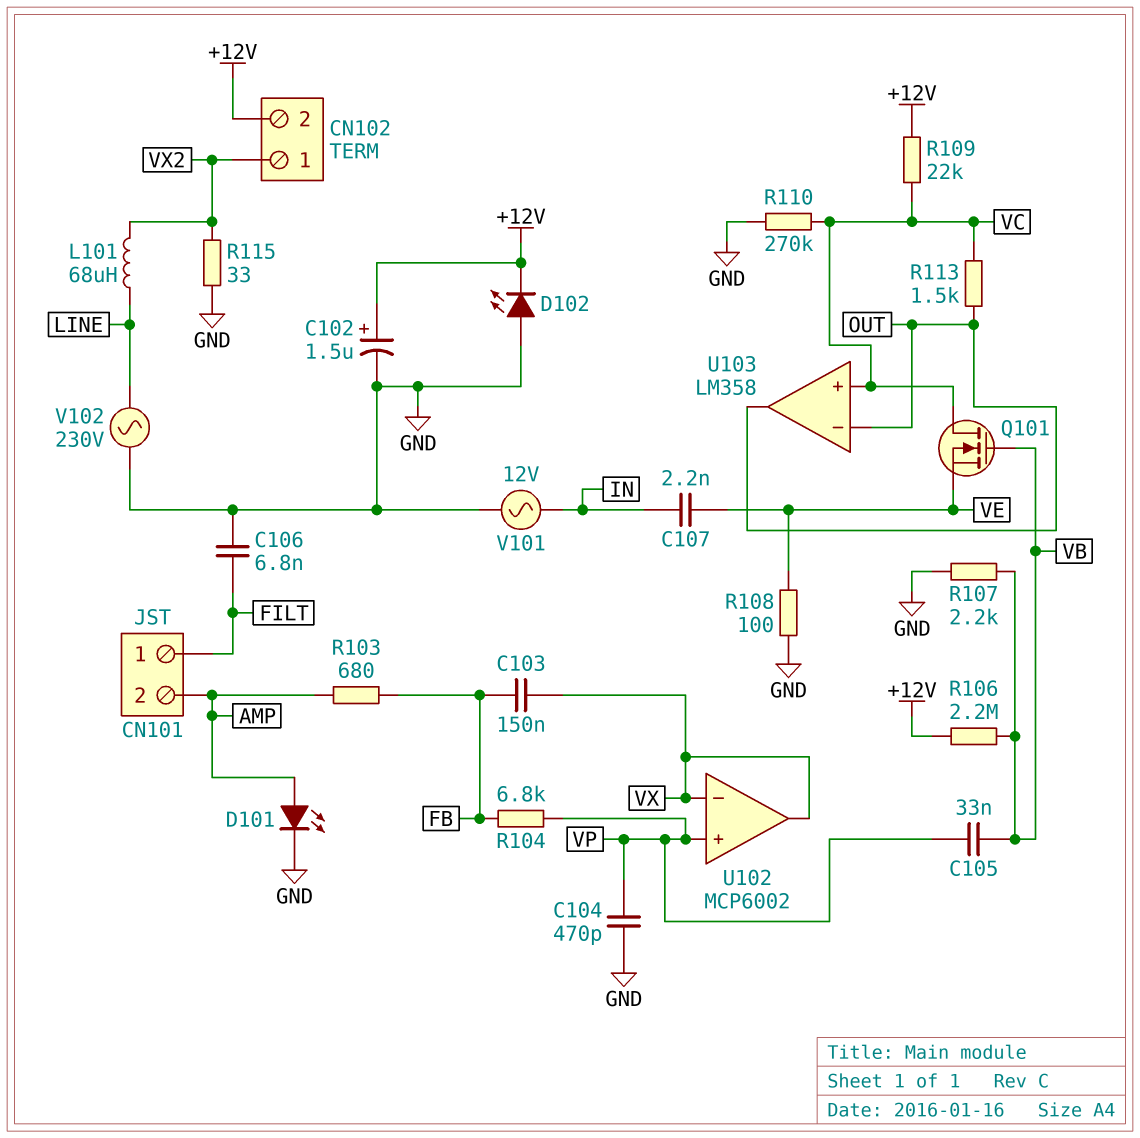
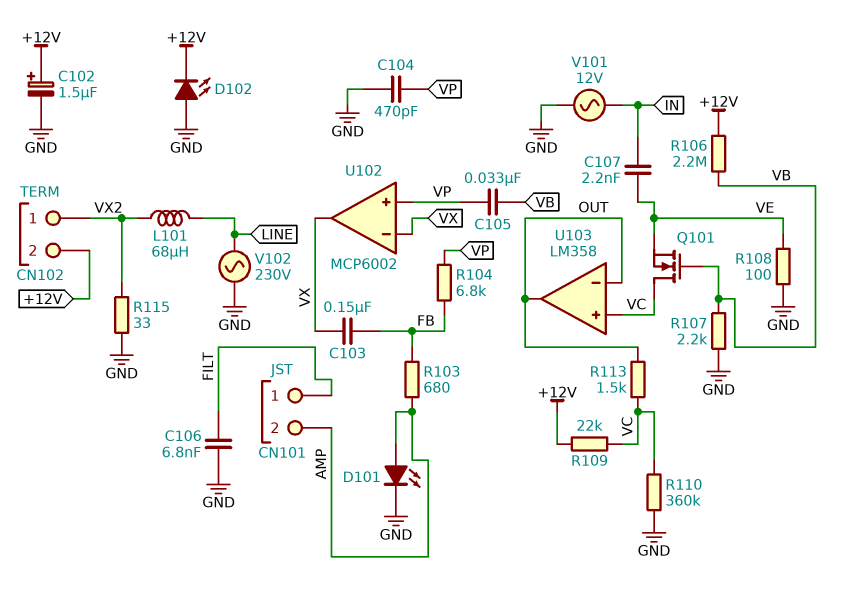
R110: 270k (GND, VC) -> 360k (GND, VC)

